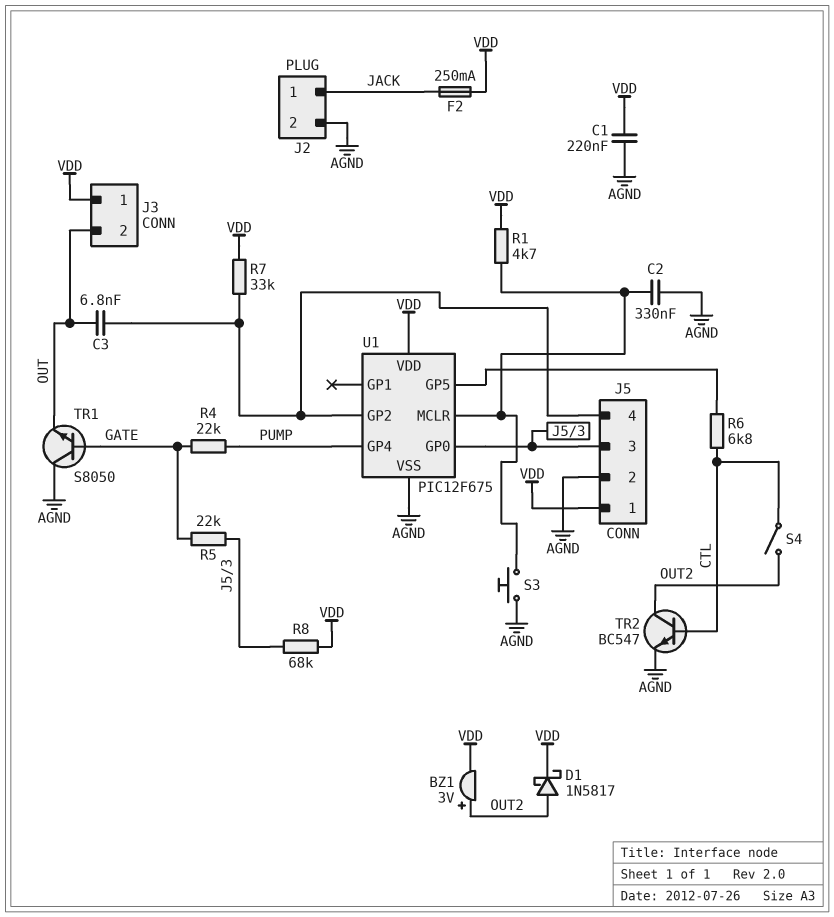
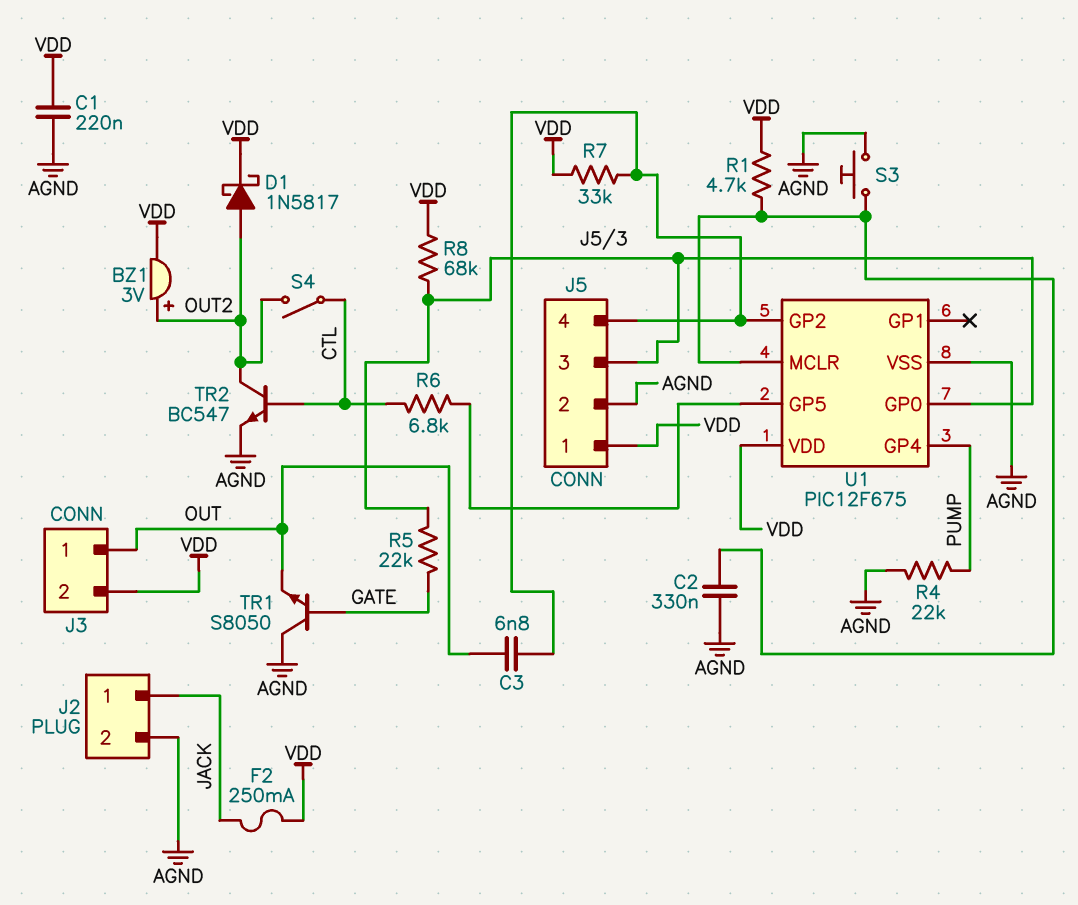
J3 pin 1: VDD -> OUT
J3 pin 2: OUT -> VDD
R4: 22k (GATE, PUMP) -> 22k (AGND, PUMP)

